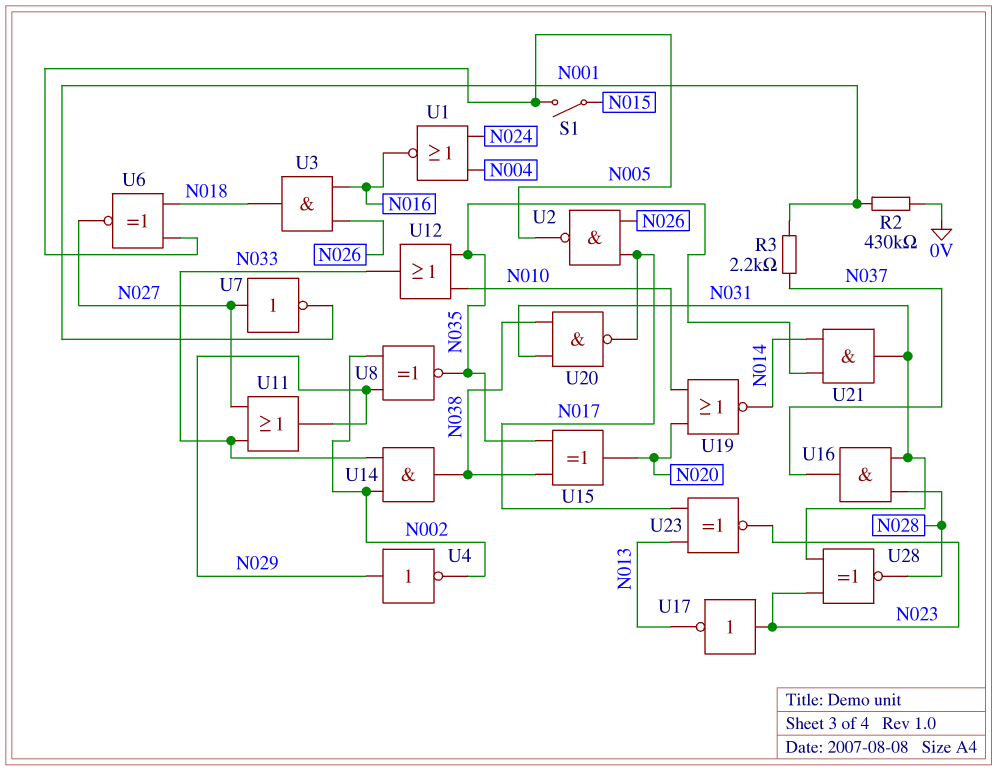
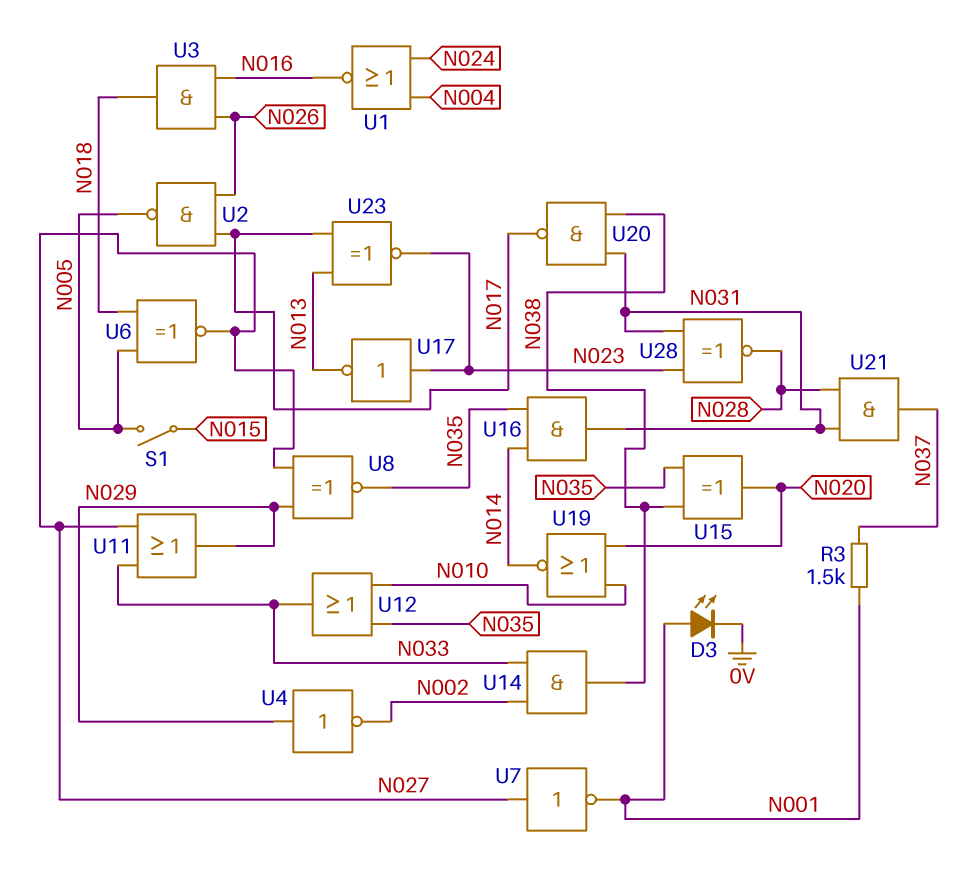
D3: none -> LED (A N001, K 0V)
R2: 430k (0V, N001) -> none
R3: 2.2k (N001, N037) -> 1.5k (N001, N037)
U8: XNOR (in N002, in N029, out N035) -> XNOR (in N027, in N029, out N035)
U16: AND (in N028, in N031, out N037) -> AND (in N014, in N035, out N031)
U21: AND (in N014, in N035, out N031) -> AND (in N028, in N031, out N037)

